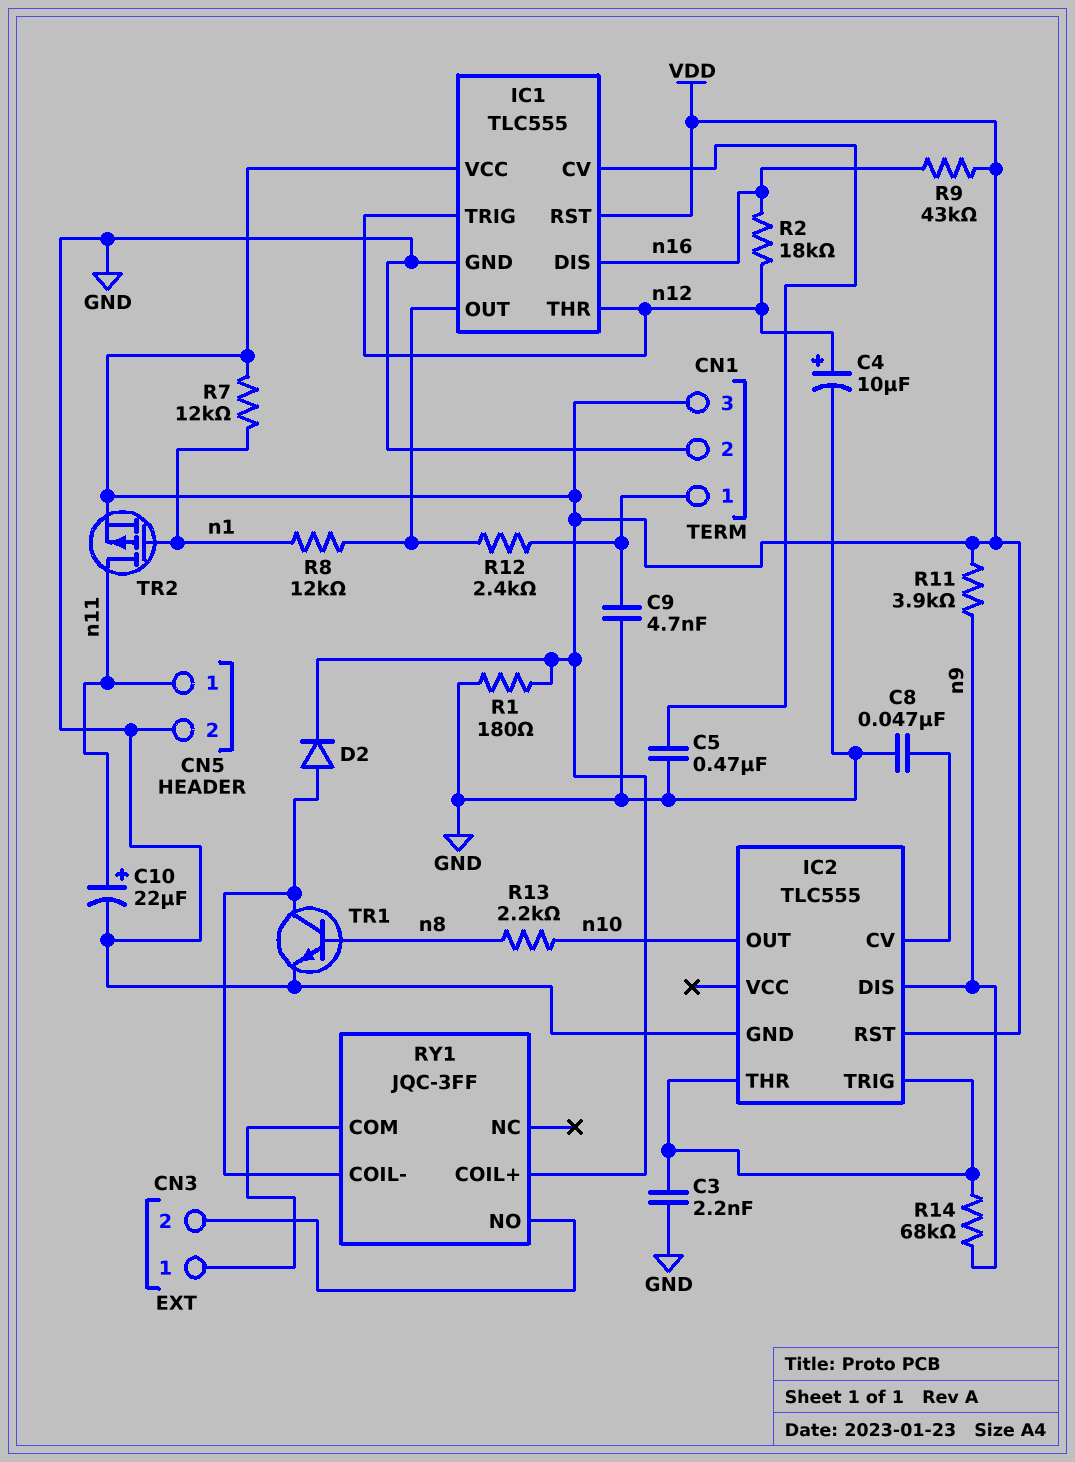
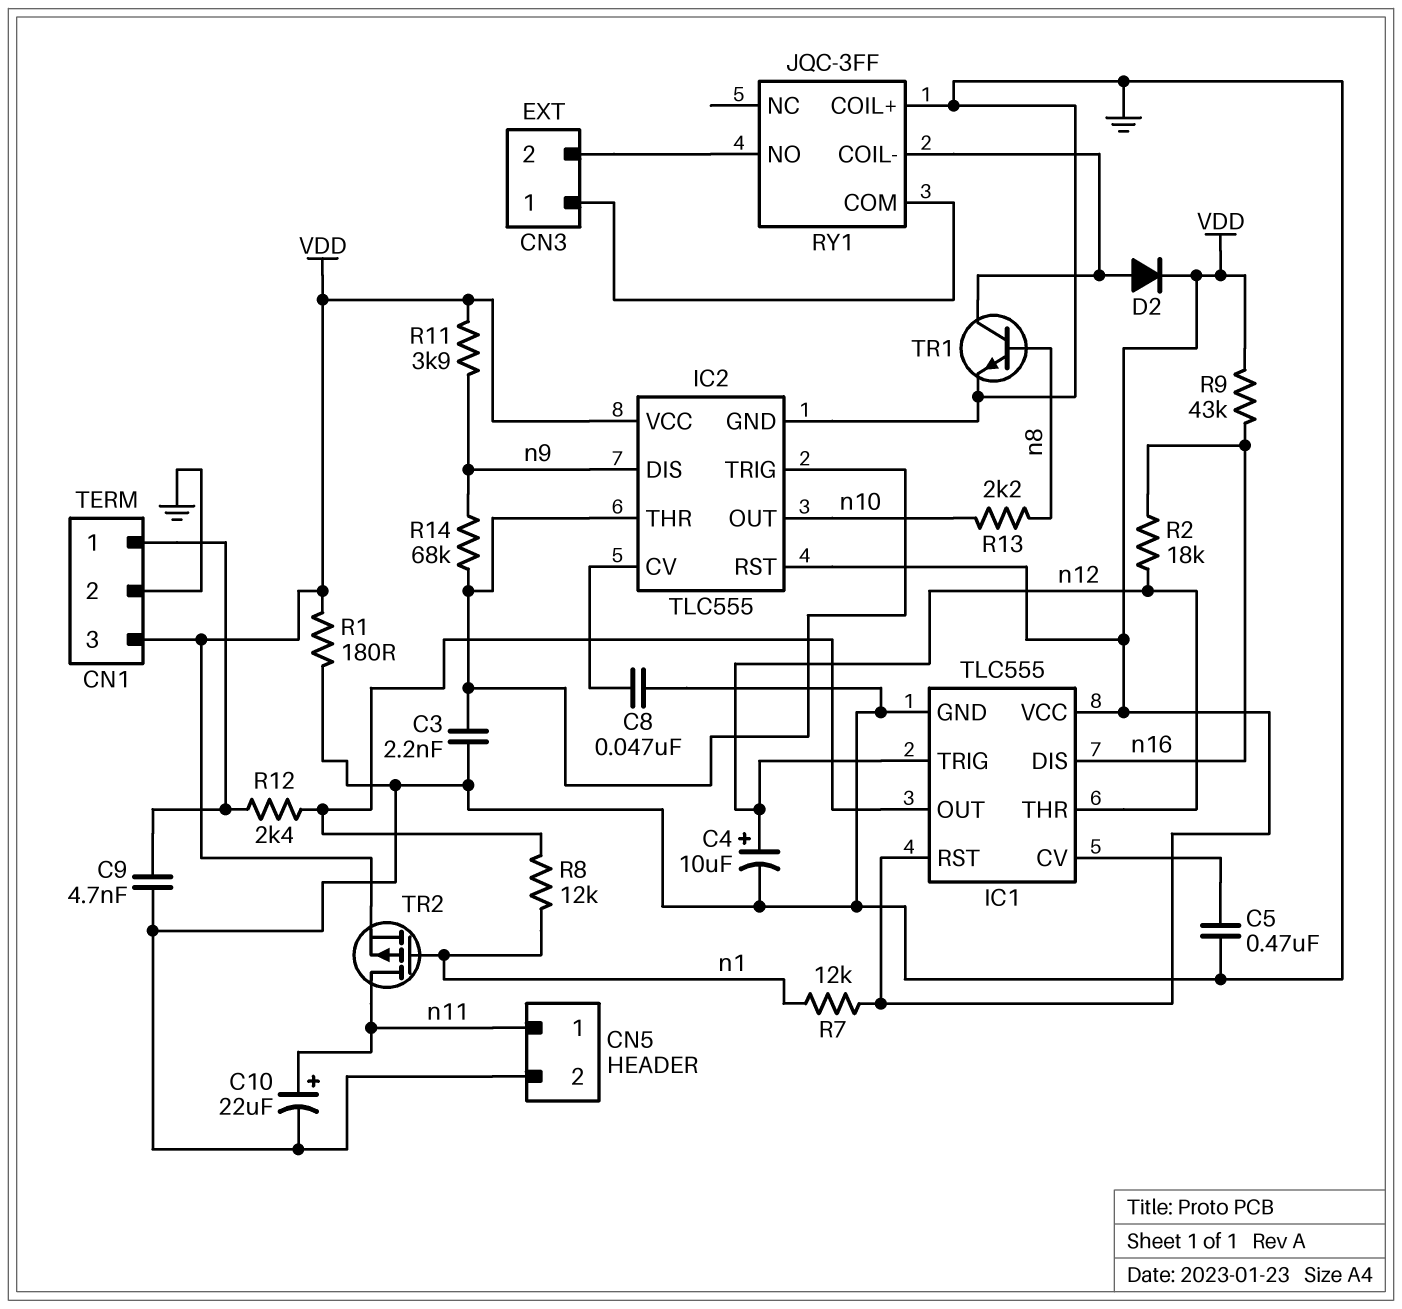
IC2 pin VCC: none -> VDD
RY1 pin COIL+: VDD -> GND

